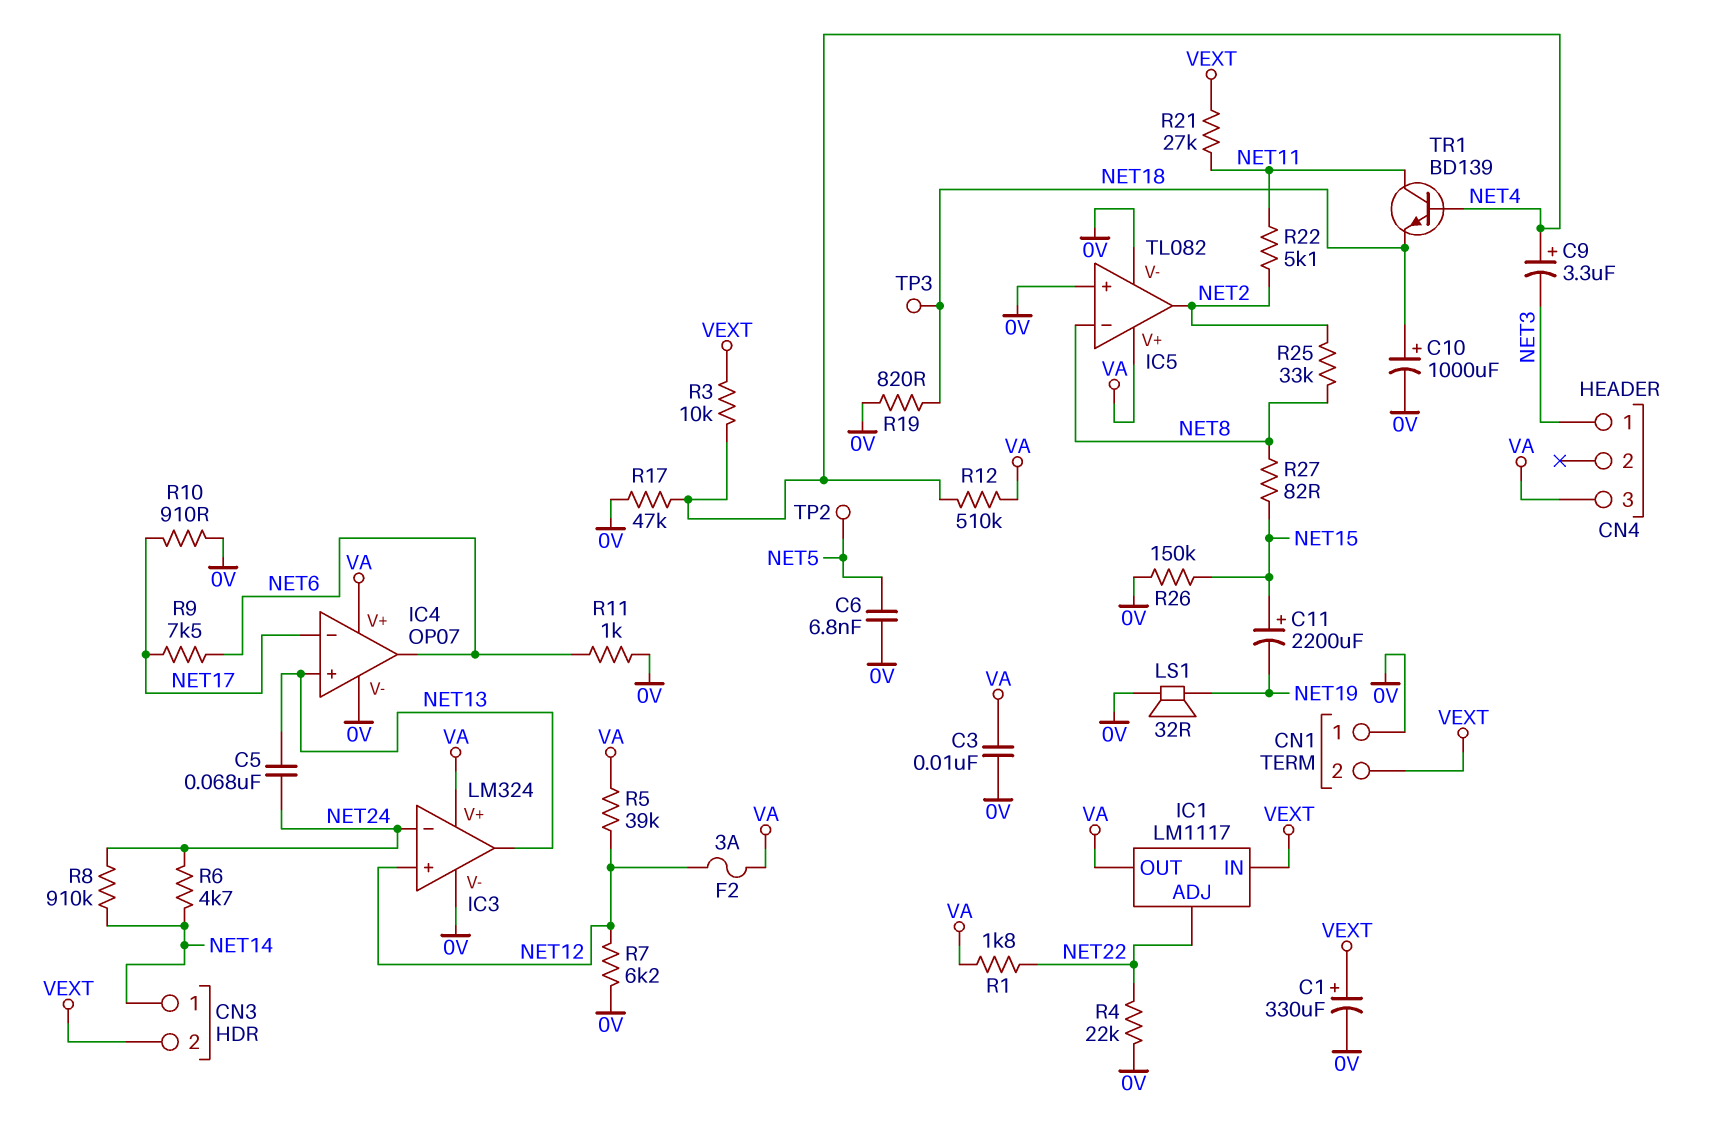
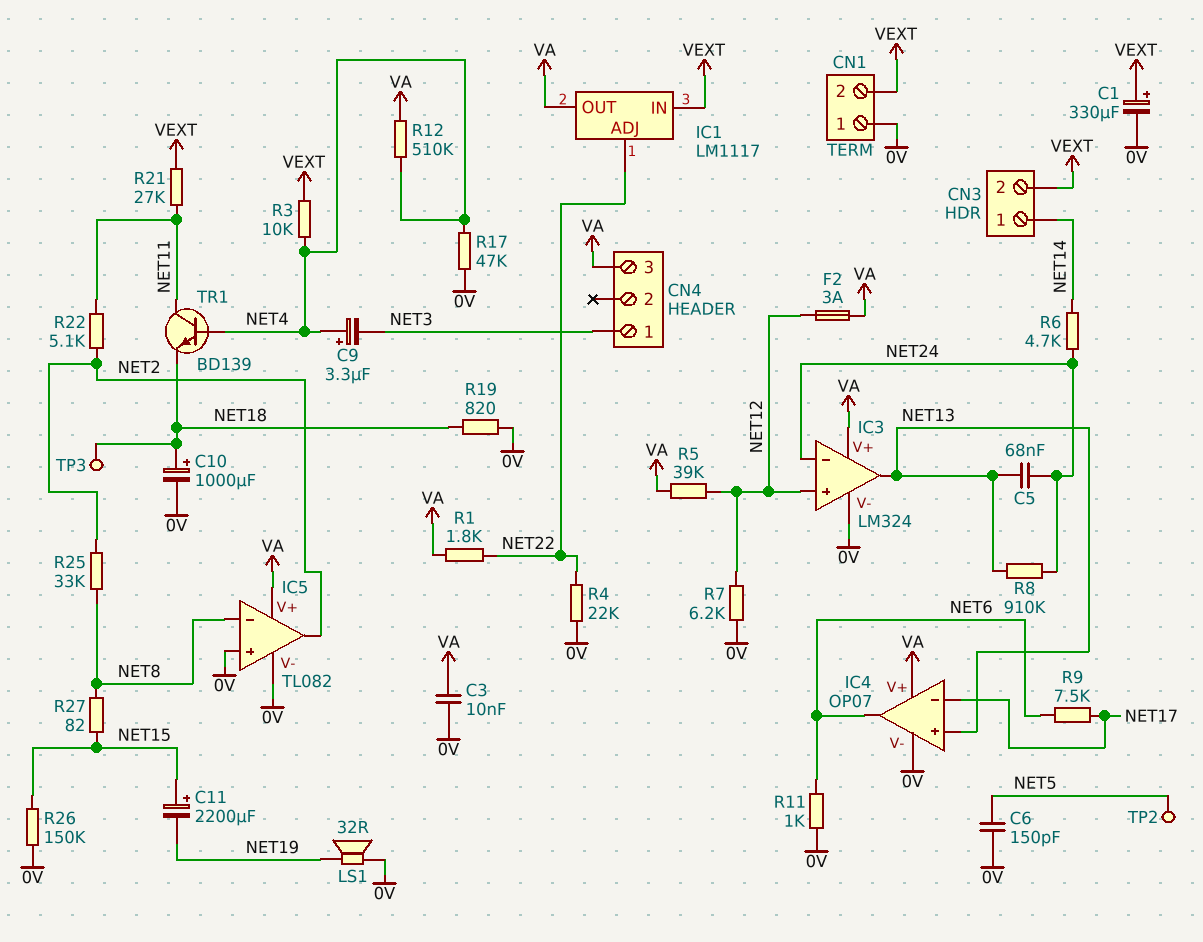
C6: 6.8nF (0V, NET5) -> 150pF (0V, NET5)
R8: 910k (NET14, NET24) -> 910k (NET13, NET24)
R10: 910 (0V, NET17) -> none

